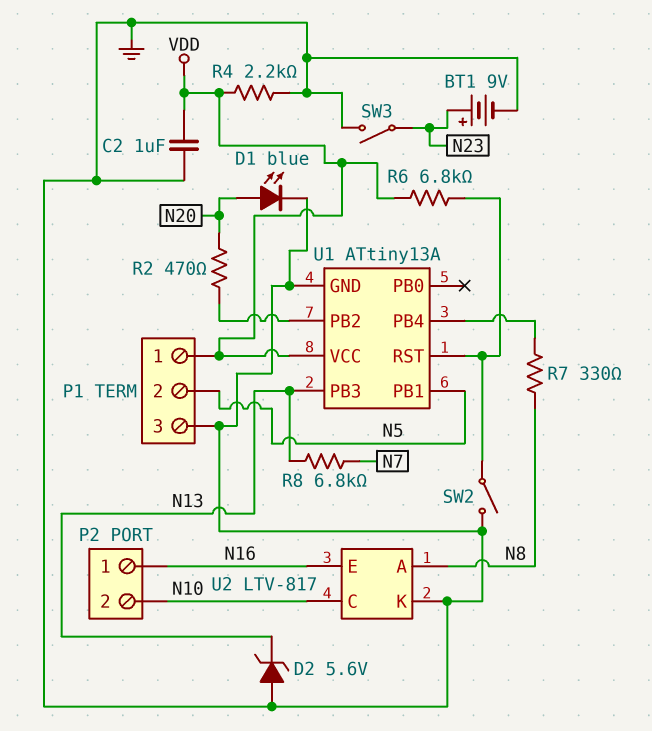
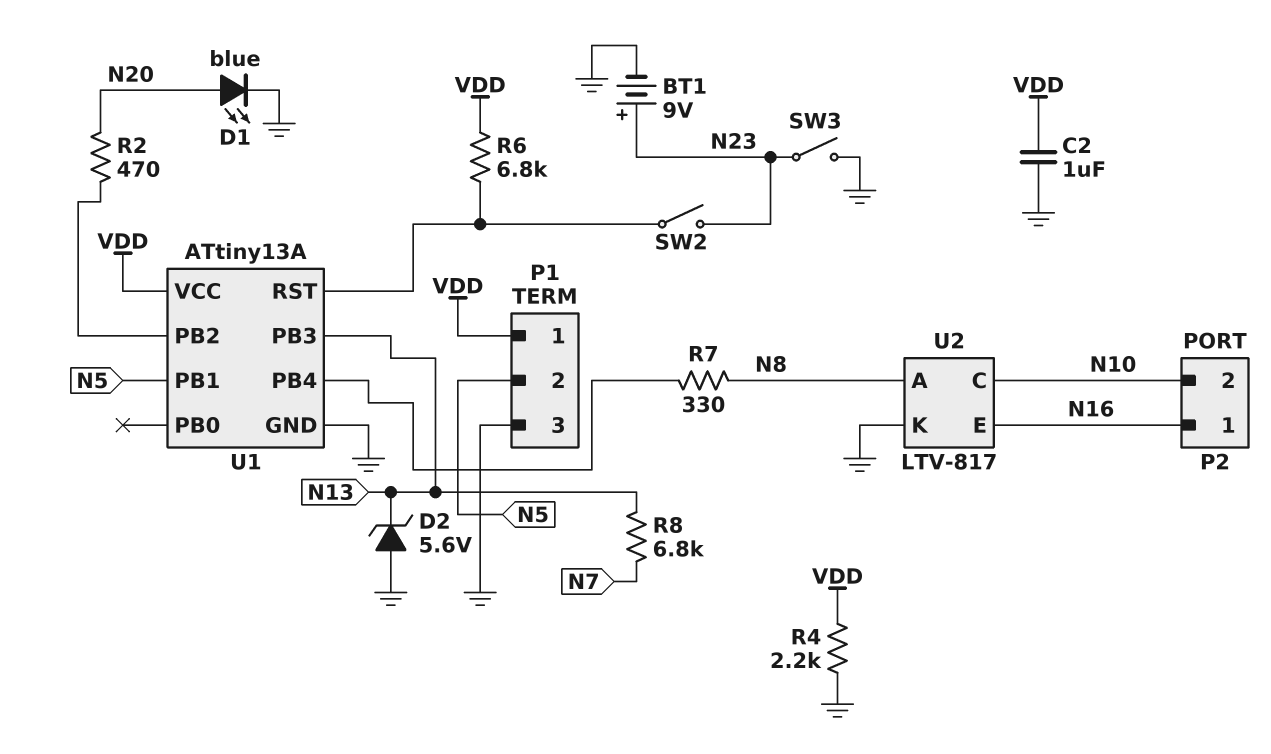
SW2: switch (GND, U1/RST) -> switch (N23, U1/RST)

